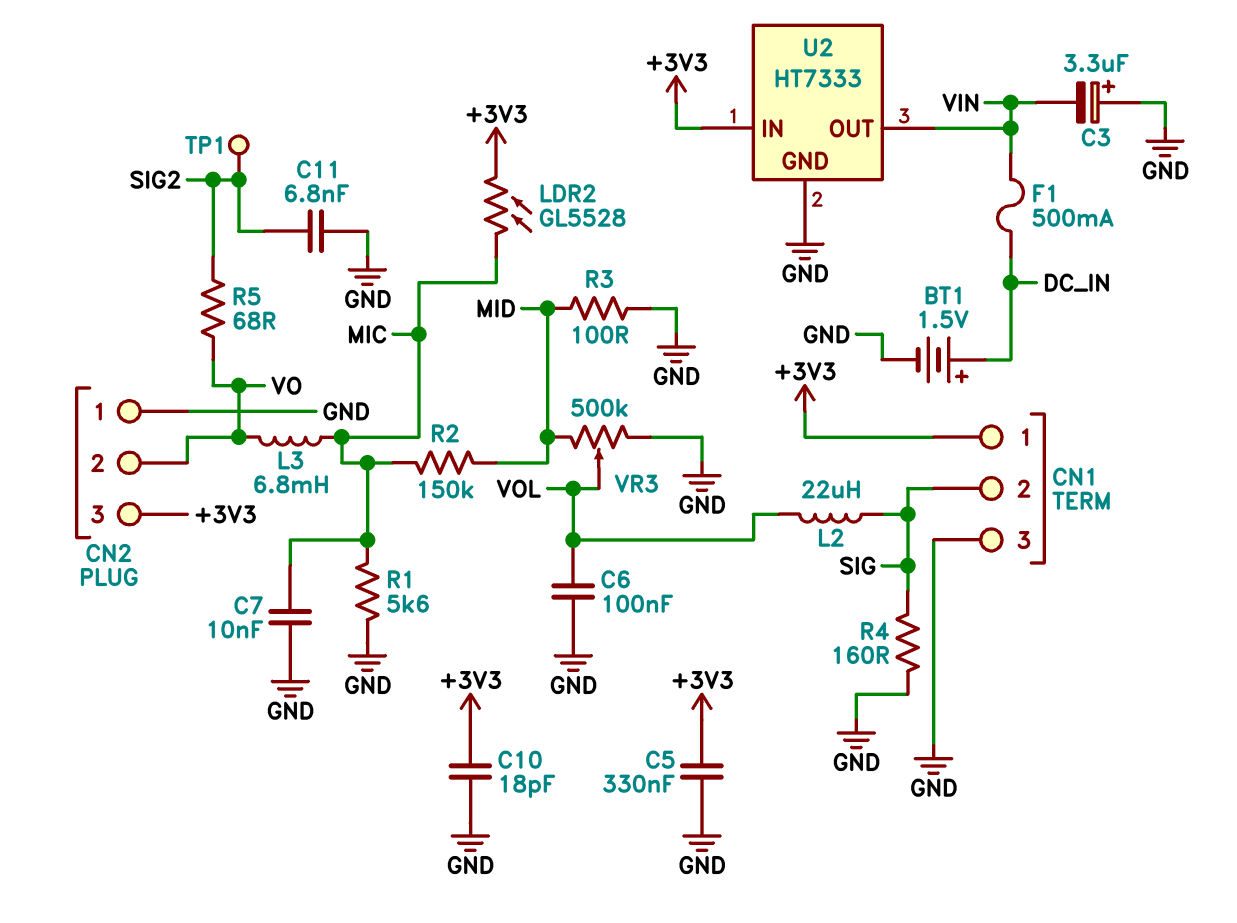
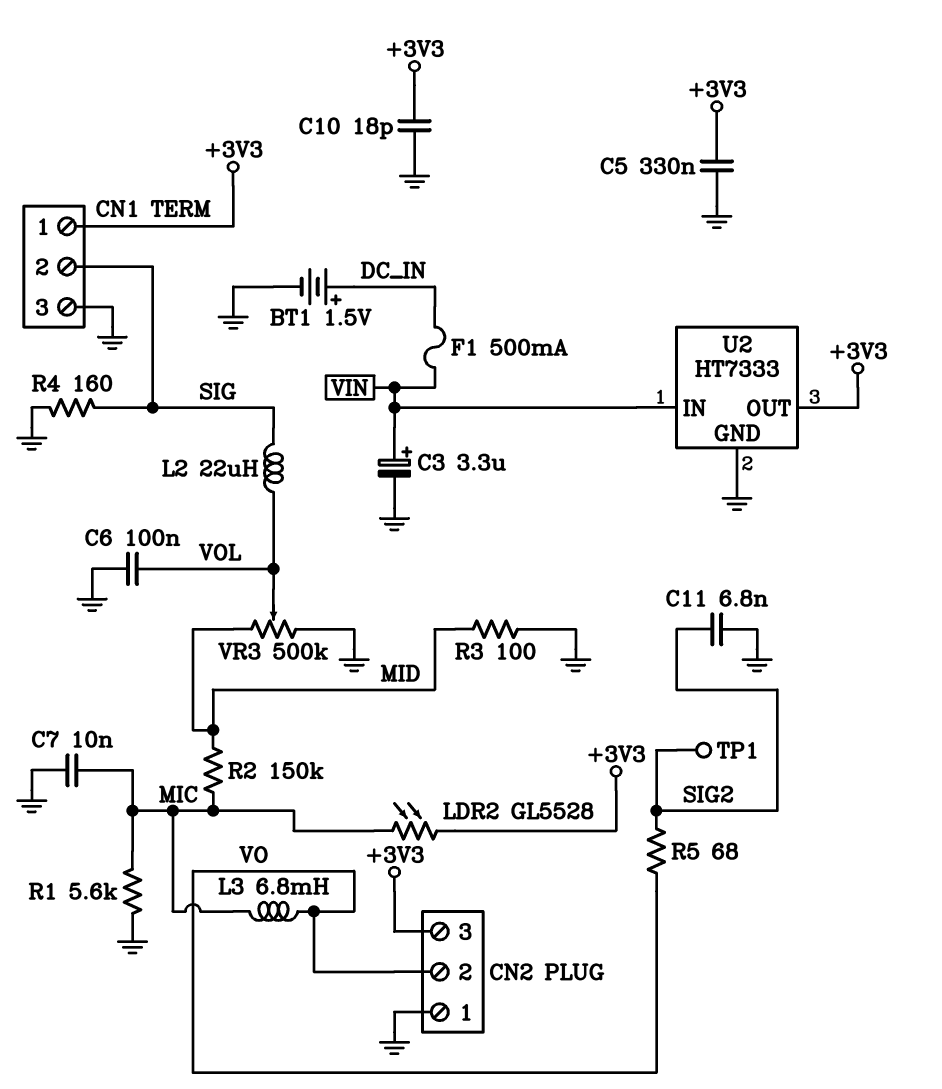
C3: 3.3uF (plus GND, minus VIN) -> 3.3uF (plus VIN, minus GND)
U2 pin IN: +3V3 -> VIN
U2 pin OUT: VIN -> +3V3

